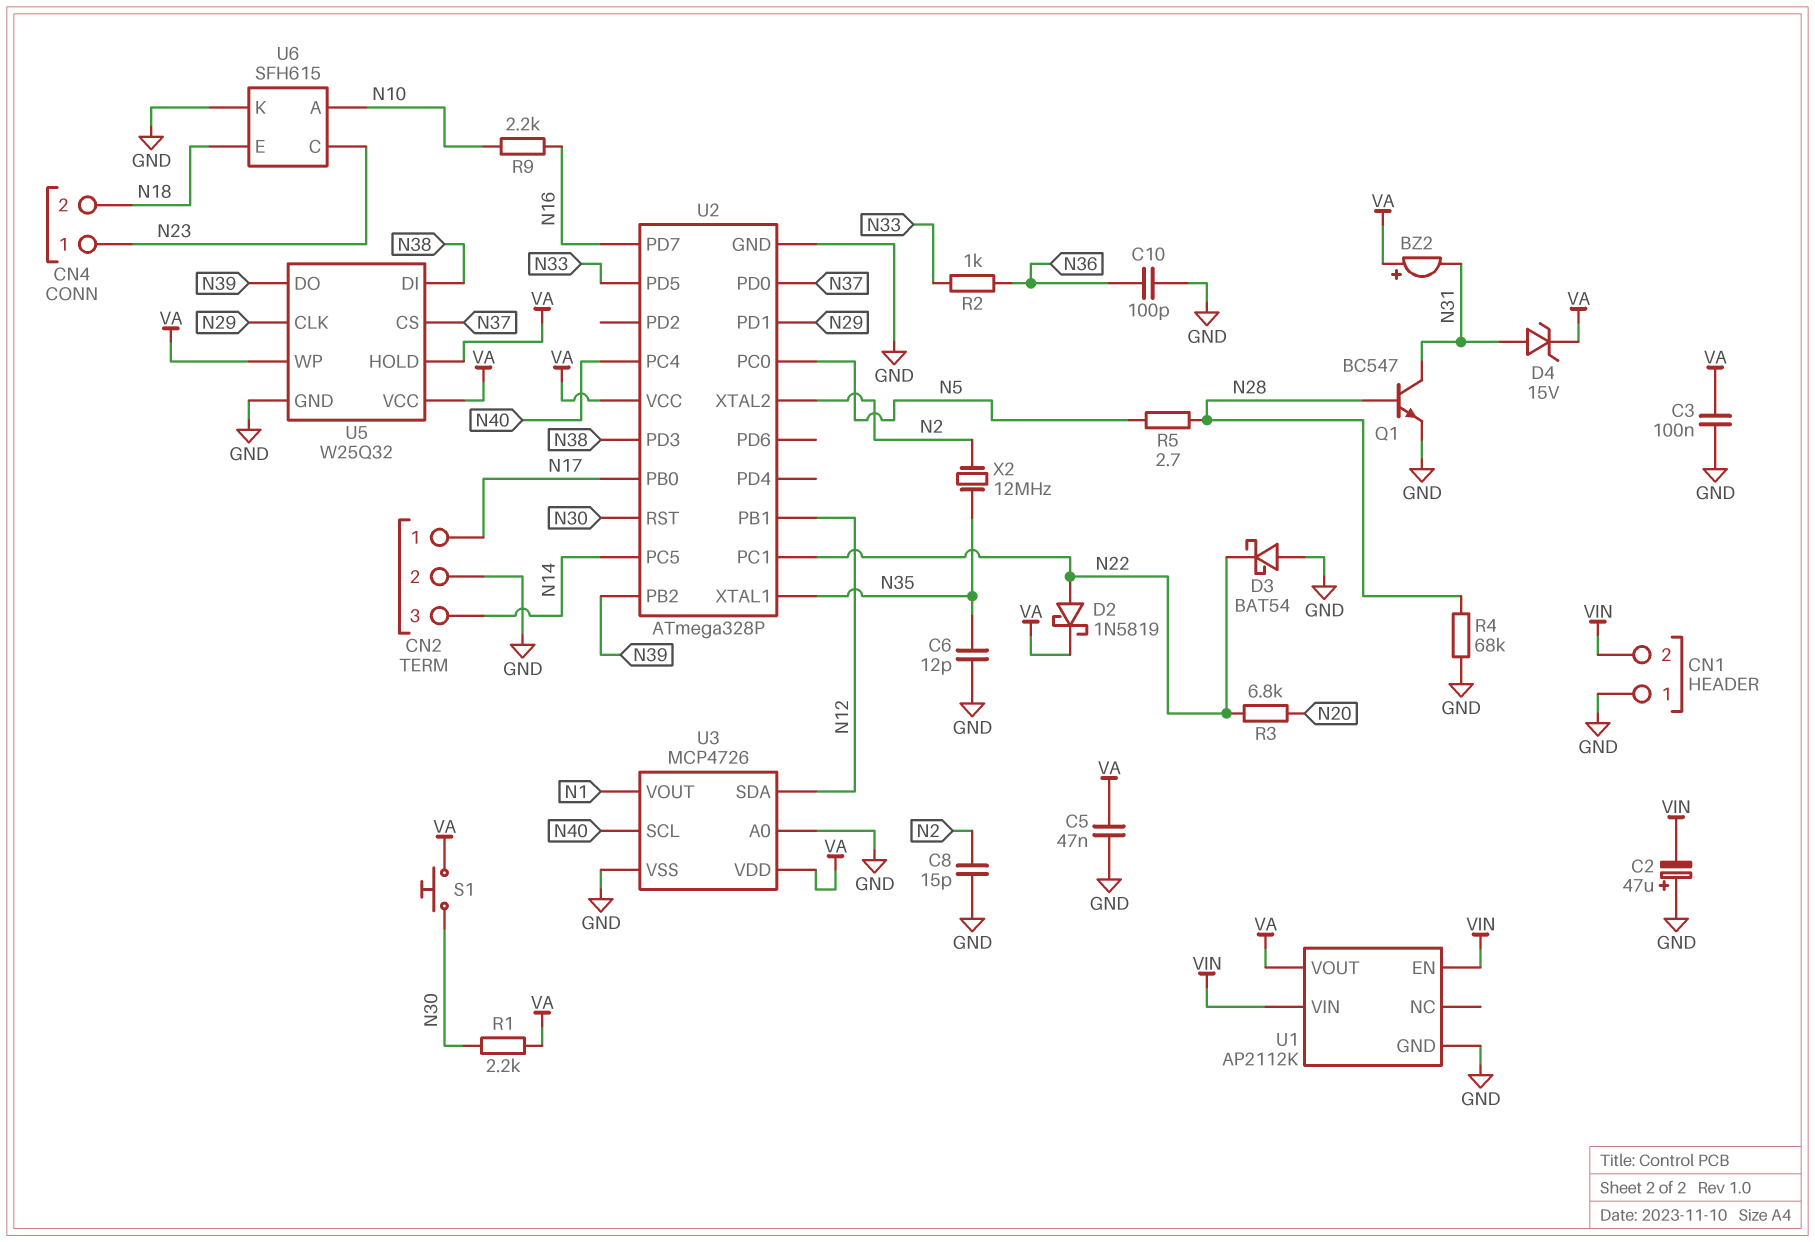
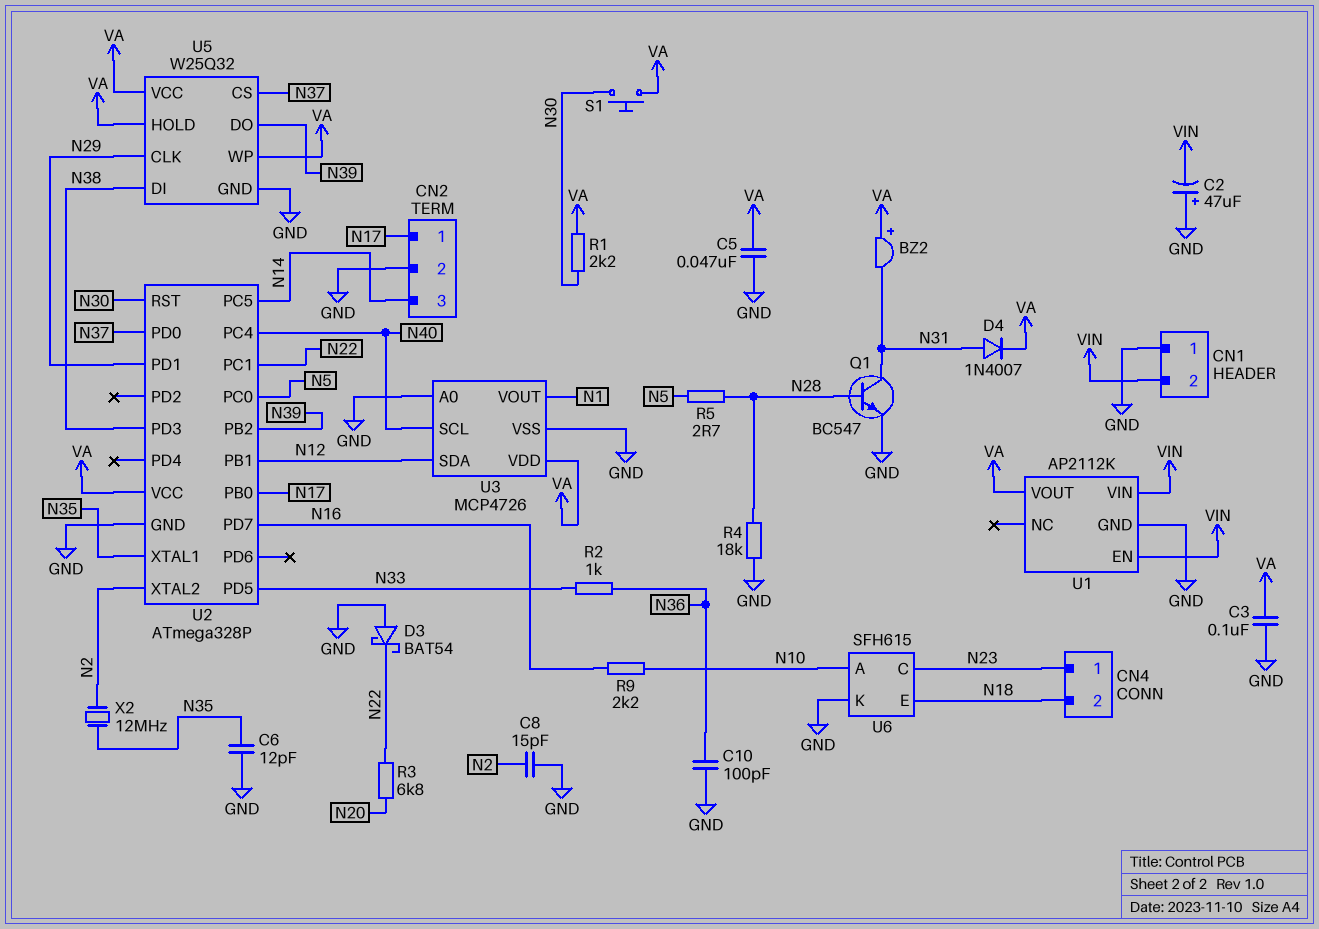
D2: schottky 1N5819 (A N22, K VA) -> none
D4: zener 15V (A N31, K VA) -> diode 1N4007 (A N31, K VA)
R4: 68k (GND, N28) -> 18k (GND, N28)

